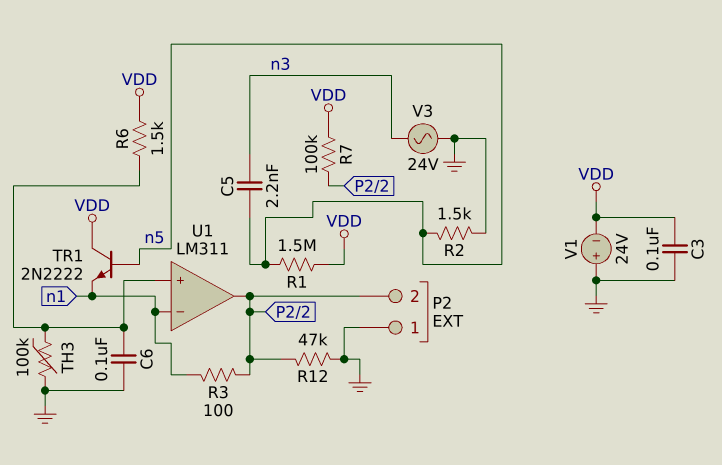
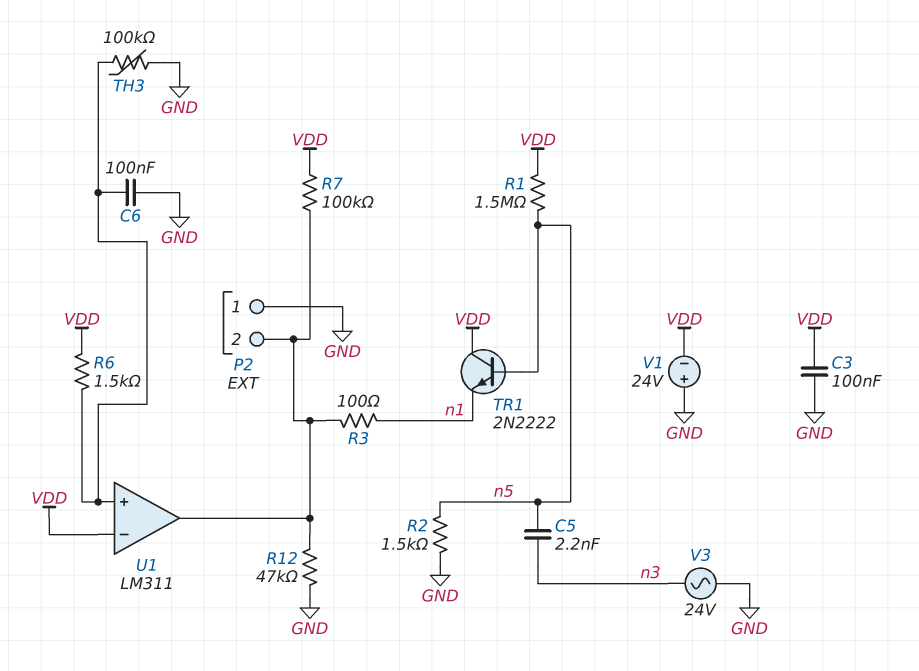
U1 pin in-: n1 -> VDD

